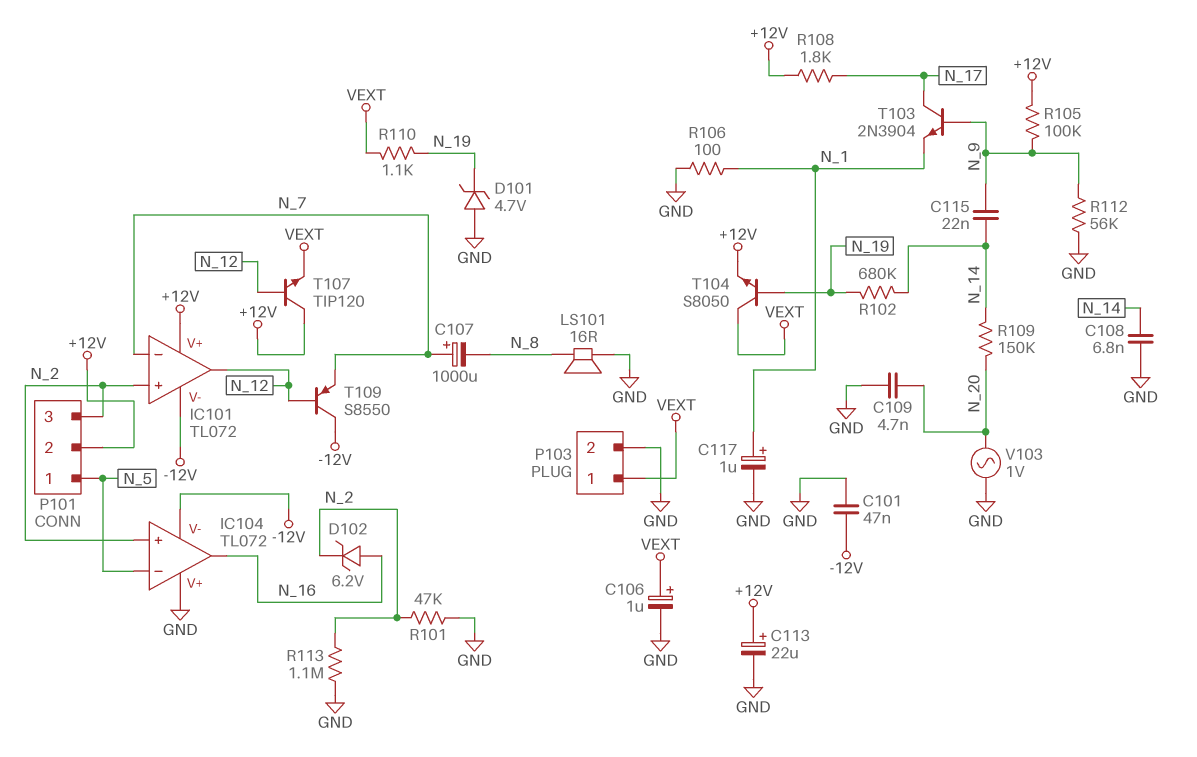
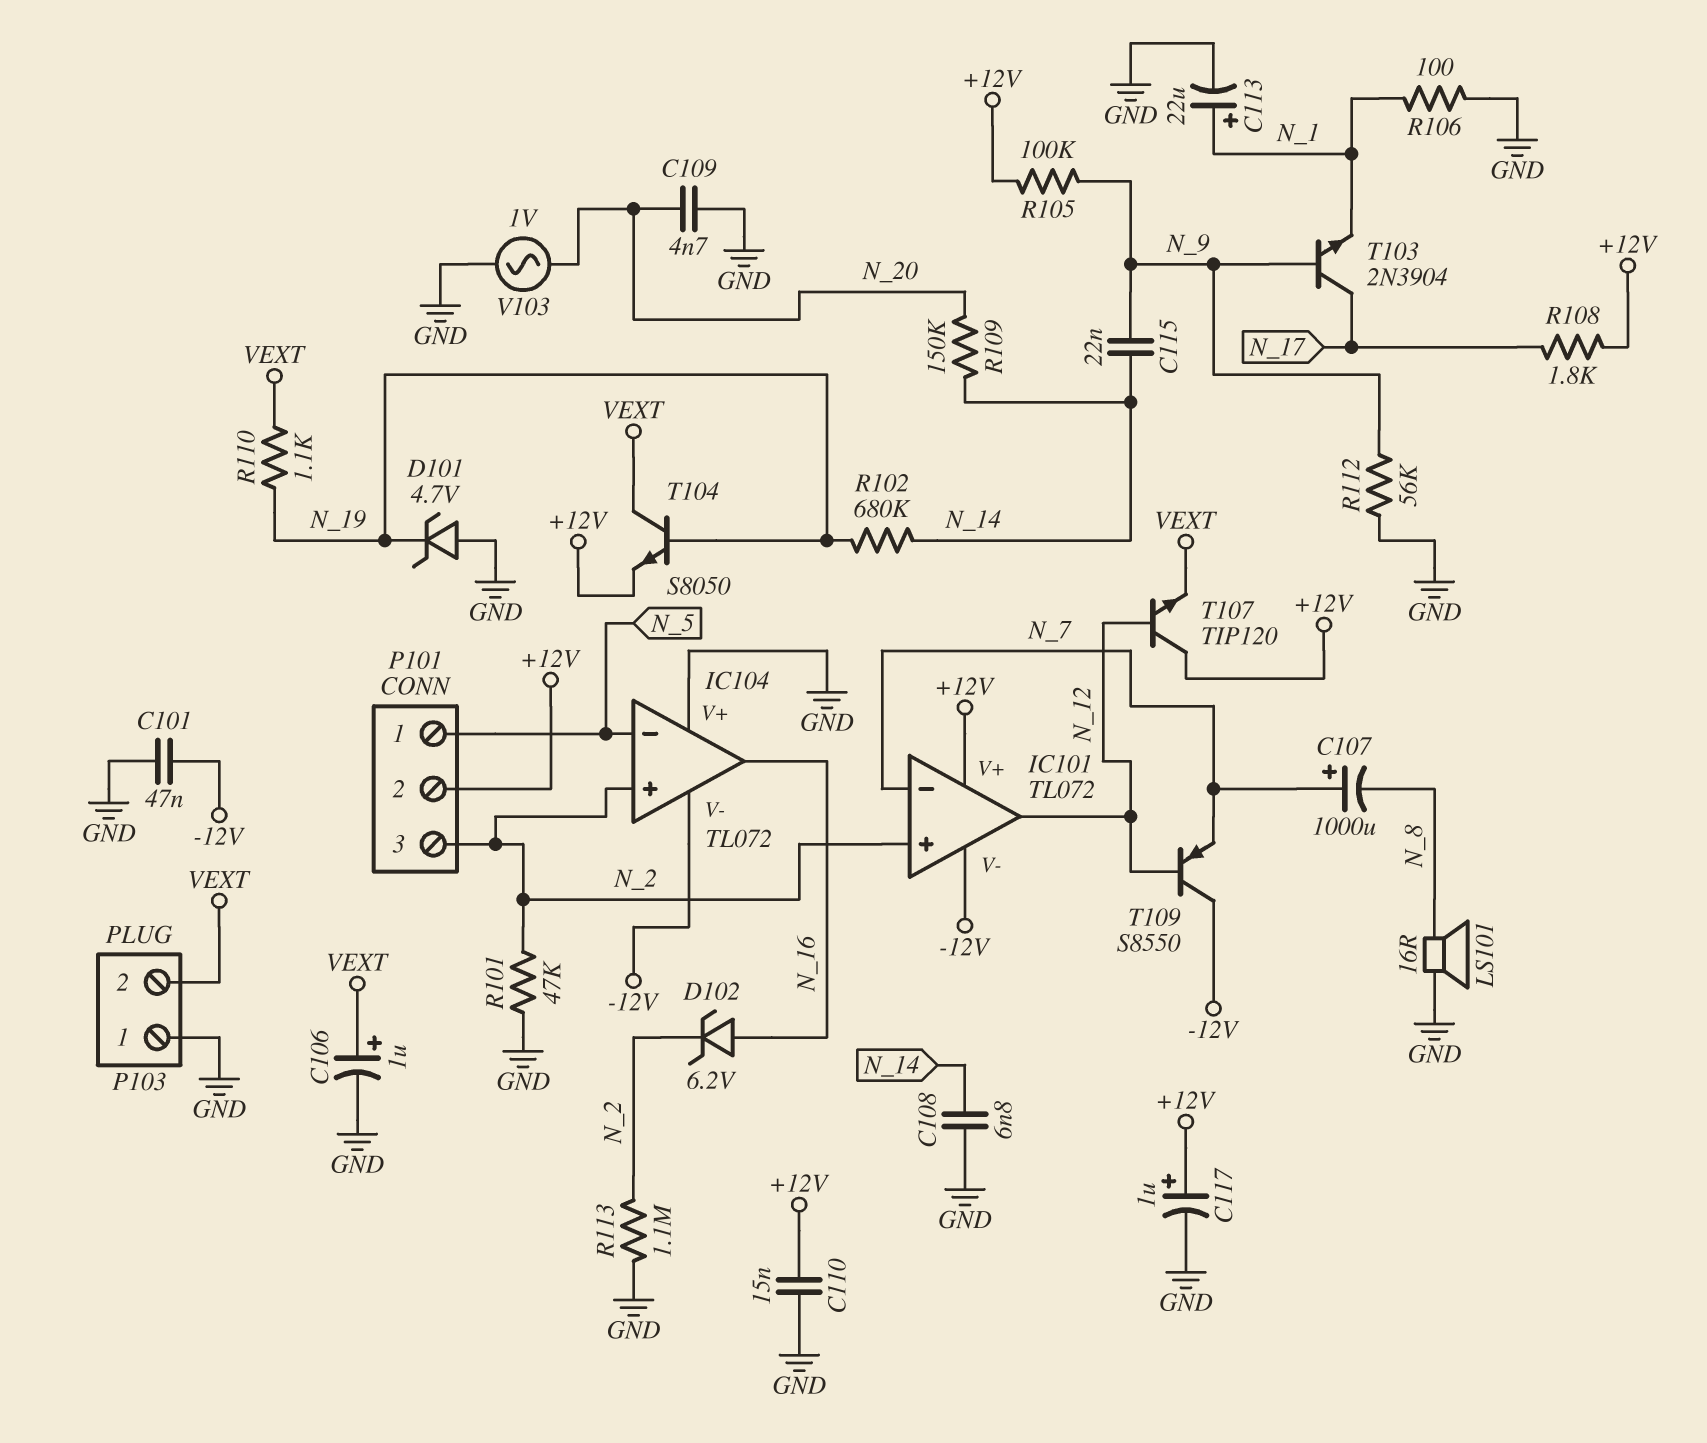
C110: none -> 15nF (+12V, GND)
C113: 22uF (plus +12V, minus GND) -> 22uF (plus N_1, minus GND)
C117: 1uF (plus N_1, minus GND) -> 1uF (plus +12V, minus GND)
P103 pin 1: VEXT -> GND
P103 pin 2: GND -> VEXT

